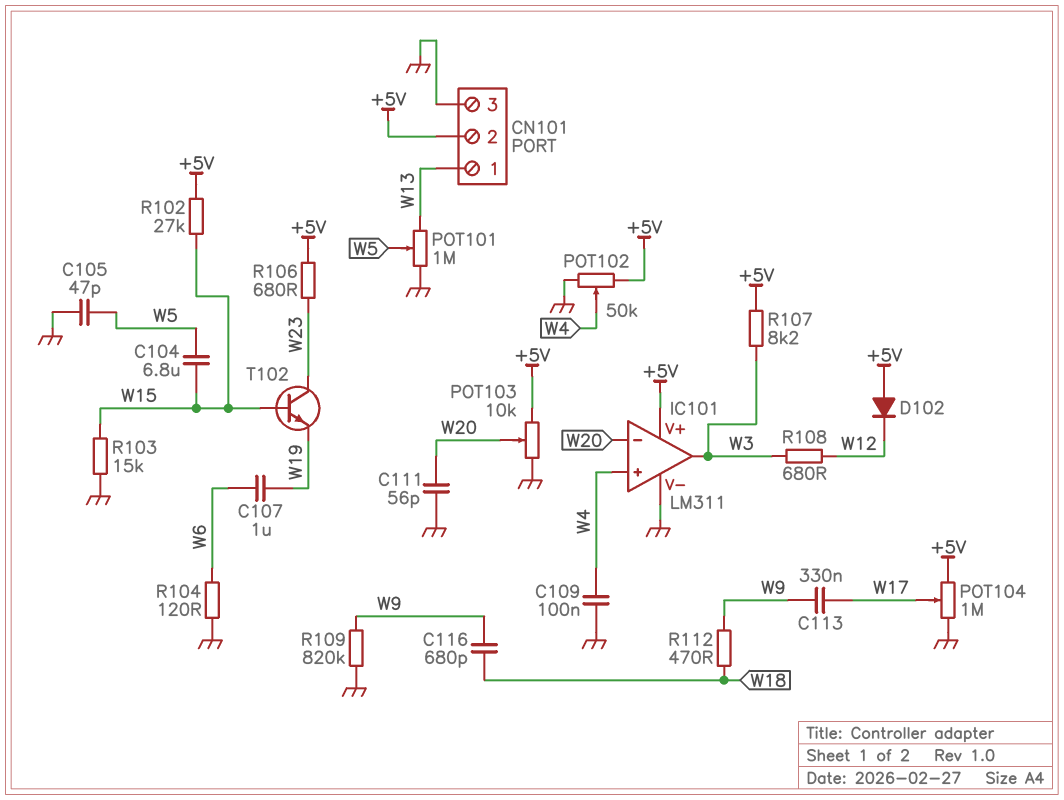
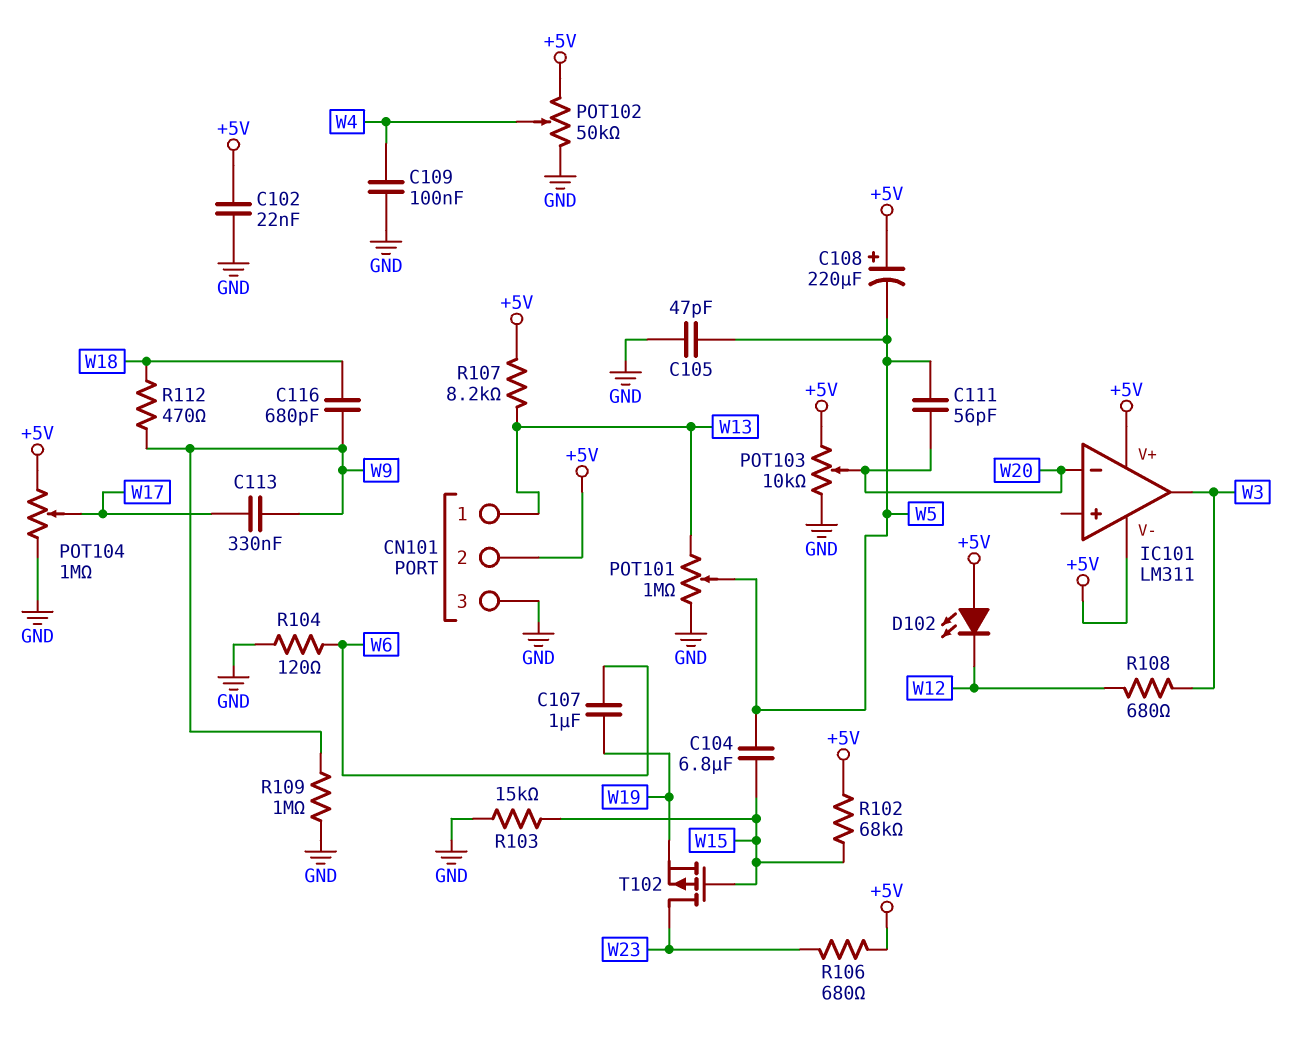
C102: none -> 22nF (+5V, GND)
C108: none -> 220uF (plus +5V, minus W5)
C111: 56pF (GND, W20) -> 56pF (W5, W20)
D102: diode (A +5V, K W12) -> LED (A +5V, K W12)
IC101 pin V-: GND -> +5V
IC101 pin in+: W4 -> none
R102: 27k (+5V, W15) -> 68k (+5V, W15)
R107: 8.2k (+5V, W3) -> 8.2k (+5V, W13)
R109: 820k (GND, W9) -> 1M (GND, W9)
T102: NPN (B W15, C W23, E W19) -> PMOS (G W15, D W23, S W19)

